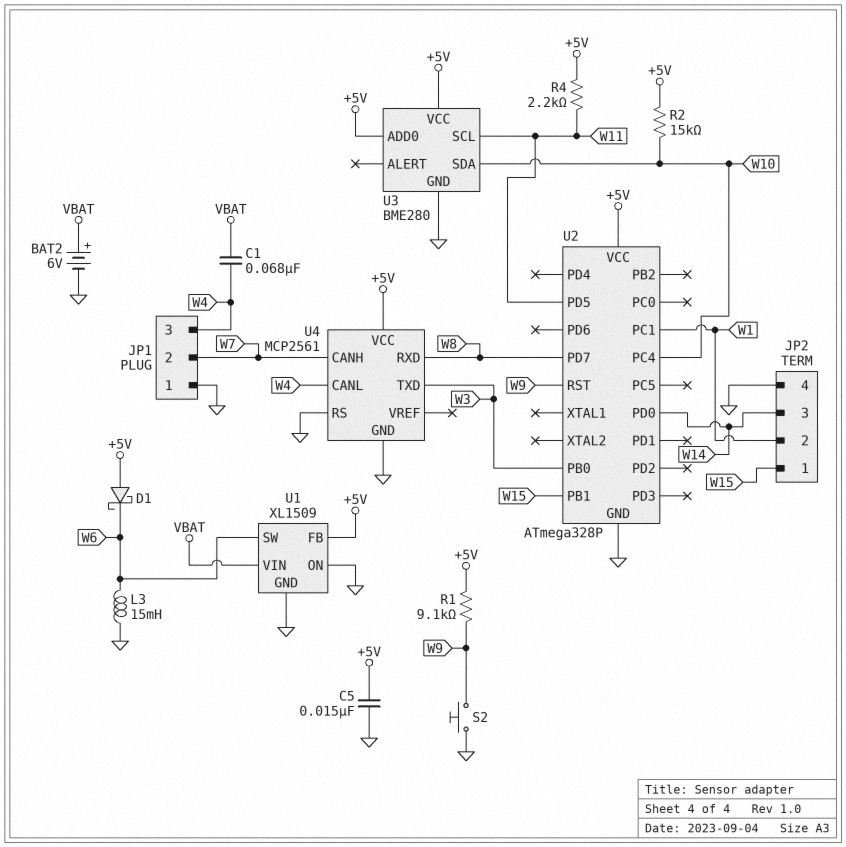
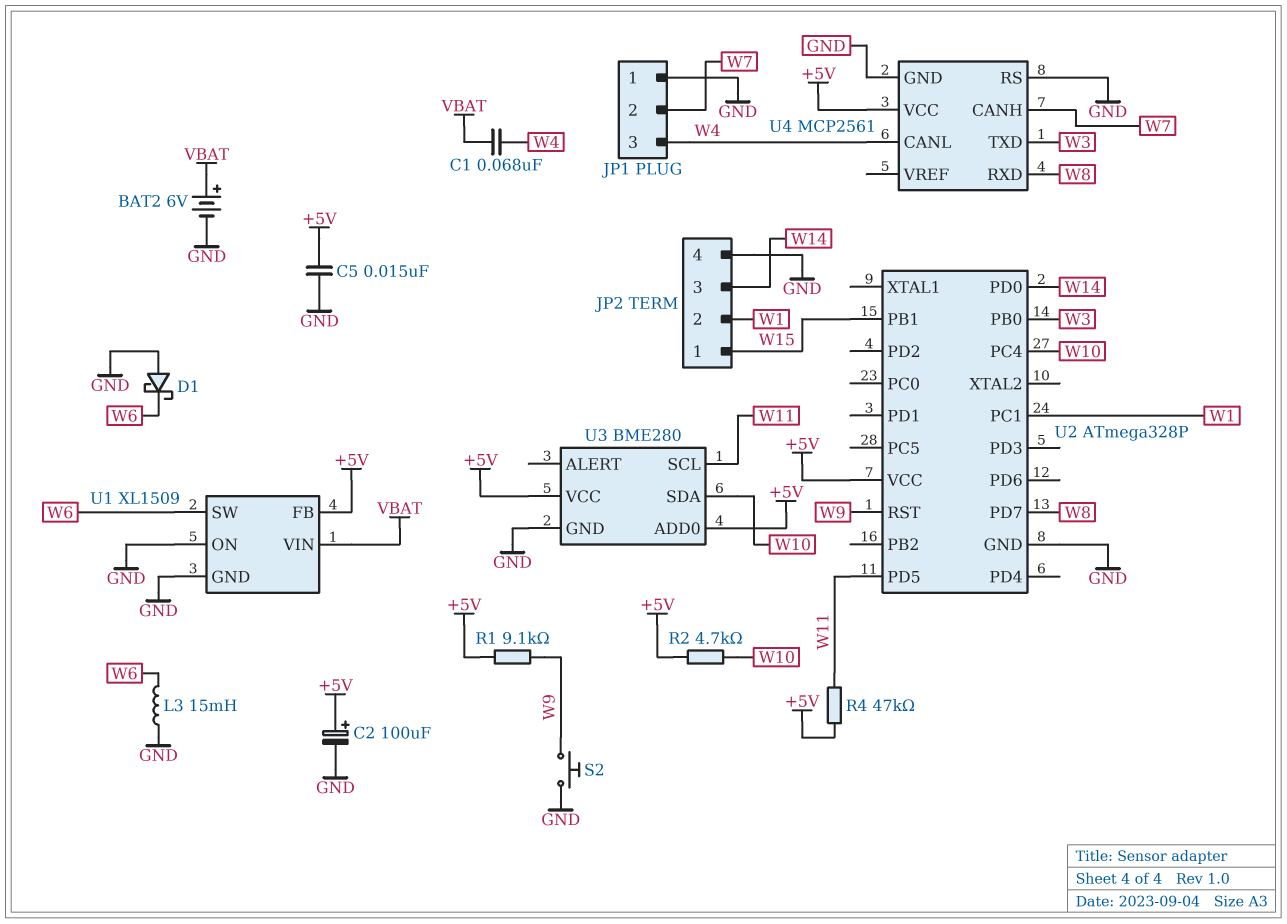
C2: none -> 100uF (plus +5V, minus GND)
D1: schottky (A +5V, K W6) -> schottky (A GND, K W6)
R2: 15k (+5V, W10) -> 4.7k (+5V, W10)
R4: 2.2k (+5V, W11) -> 47k (+5V, W11)

